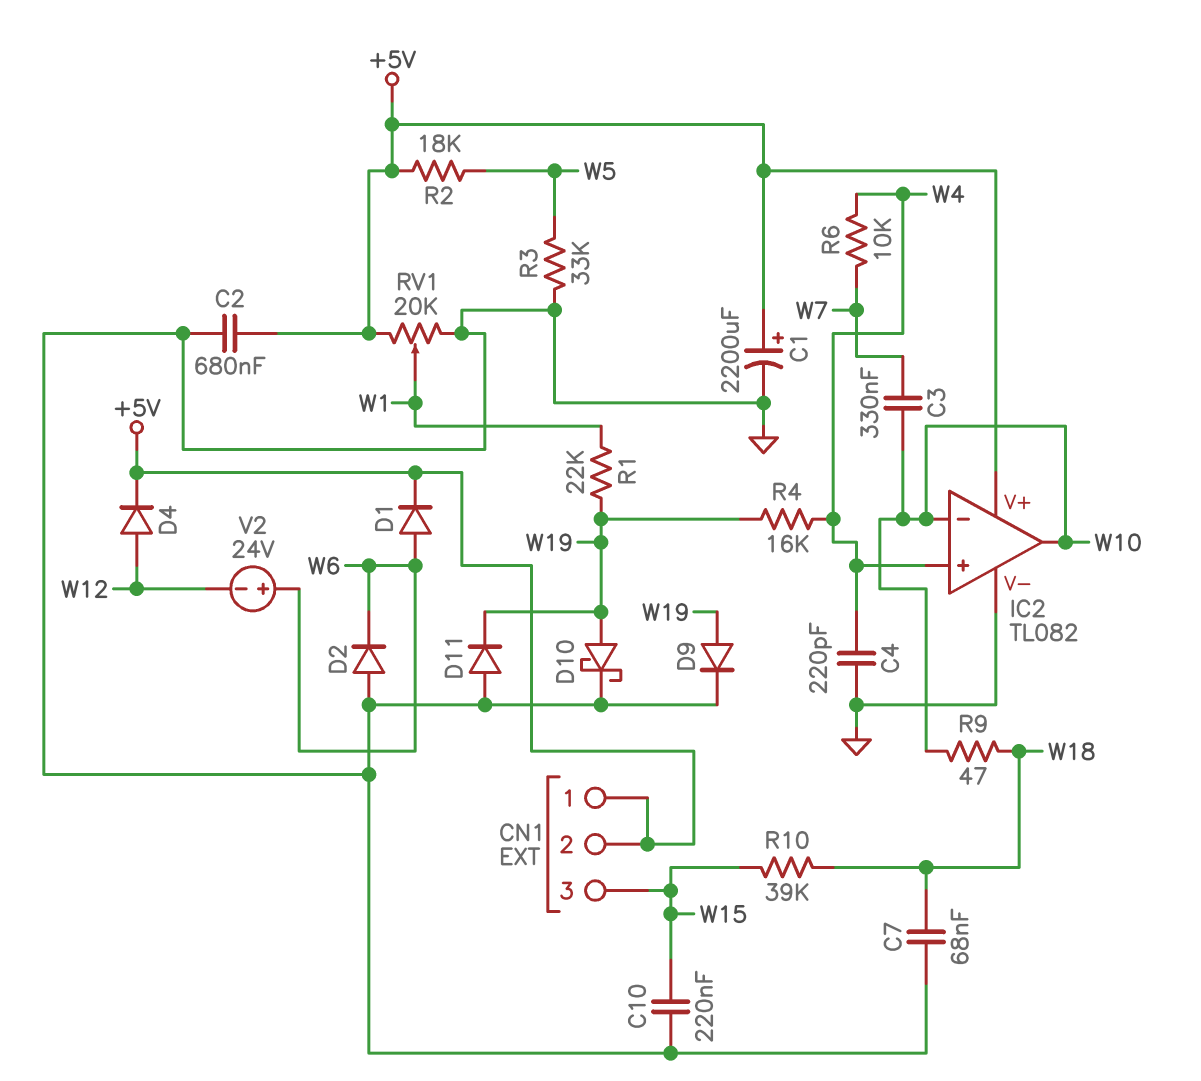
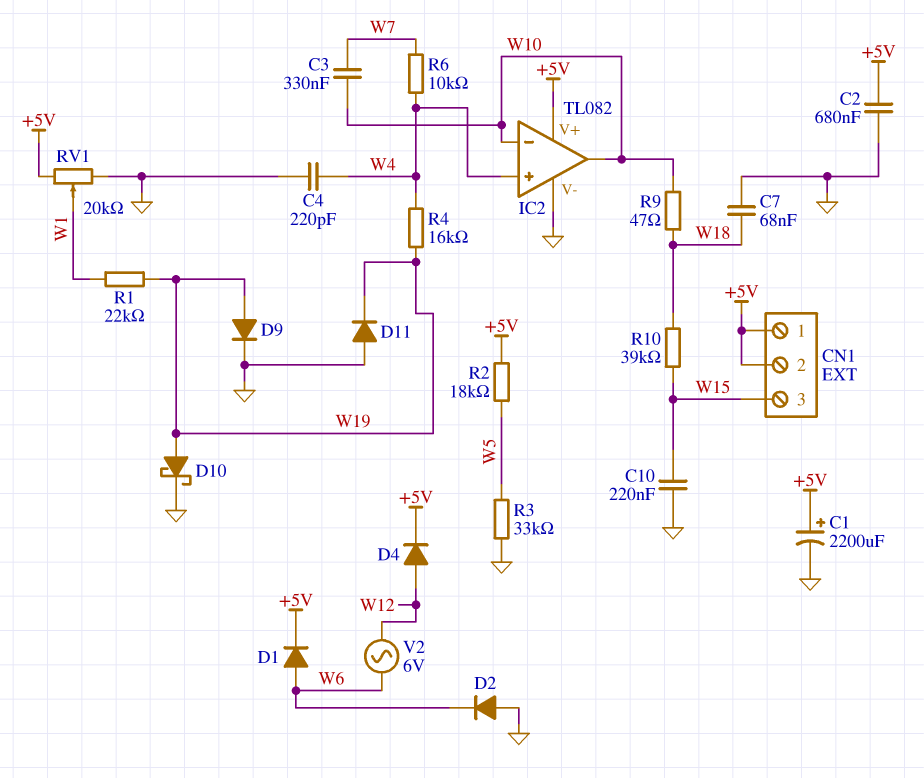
V2: 24V (plus W6, minus W12) -> AC 6V (W6, W12)

